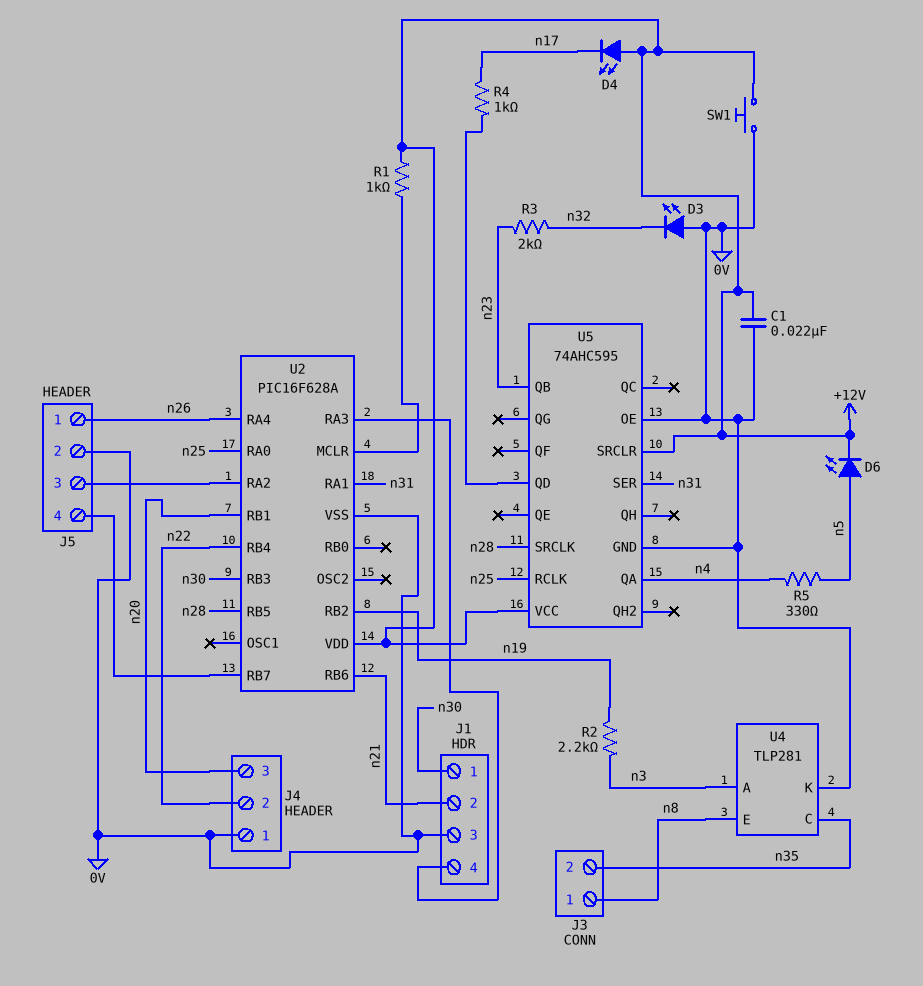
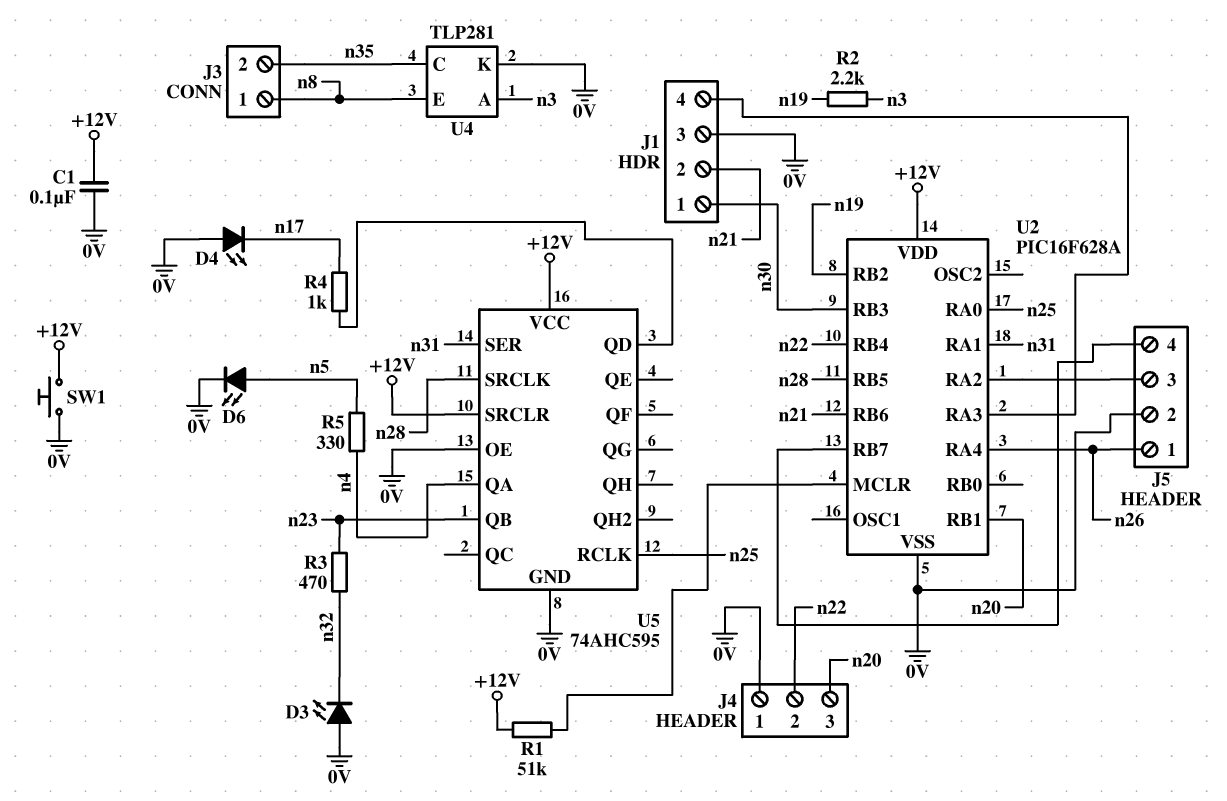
C1: 22nF (+12V, 0V) -> 100nF (+12V, 0V)
D4: LED (A +12V, K n17) -> LED (A 0V, K n17)
D6: LED (A n5, K +12V) -> LED (A n5, K 0V)
R1: 1k (+12V, U2/MCLR) -> 51k (+12V, U2/MCLR)
R3: 2k (n23, n32) -> 470 (n23, n32)

